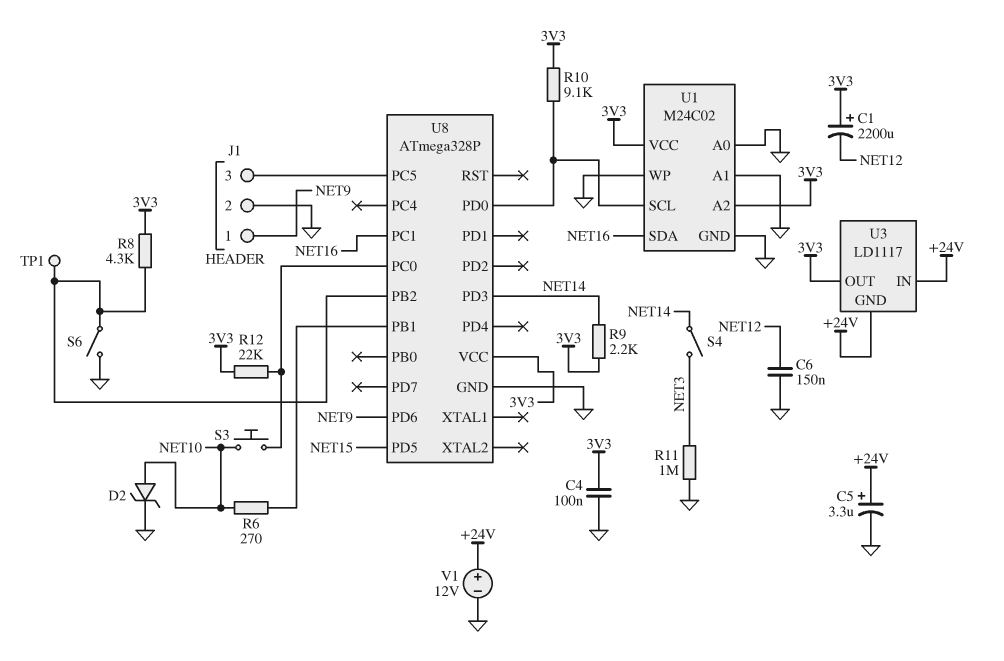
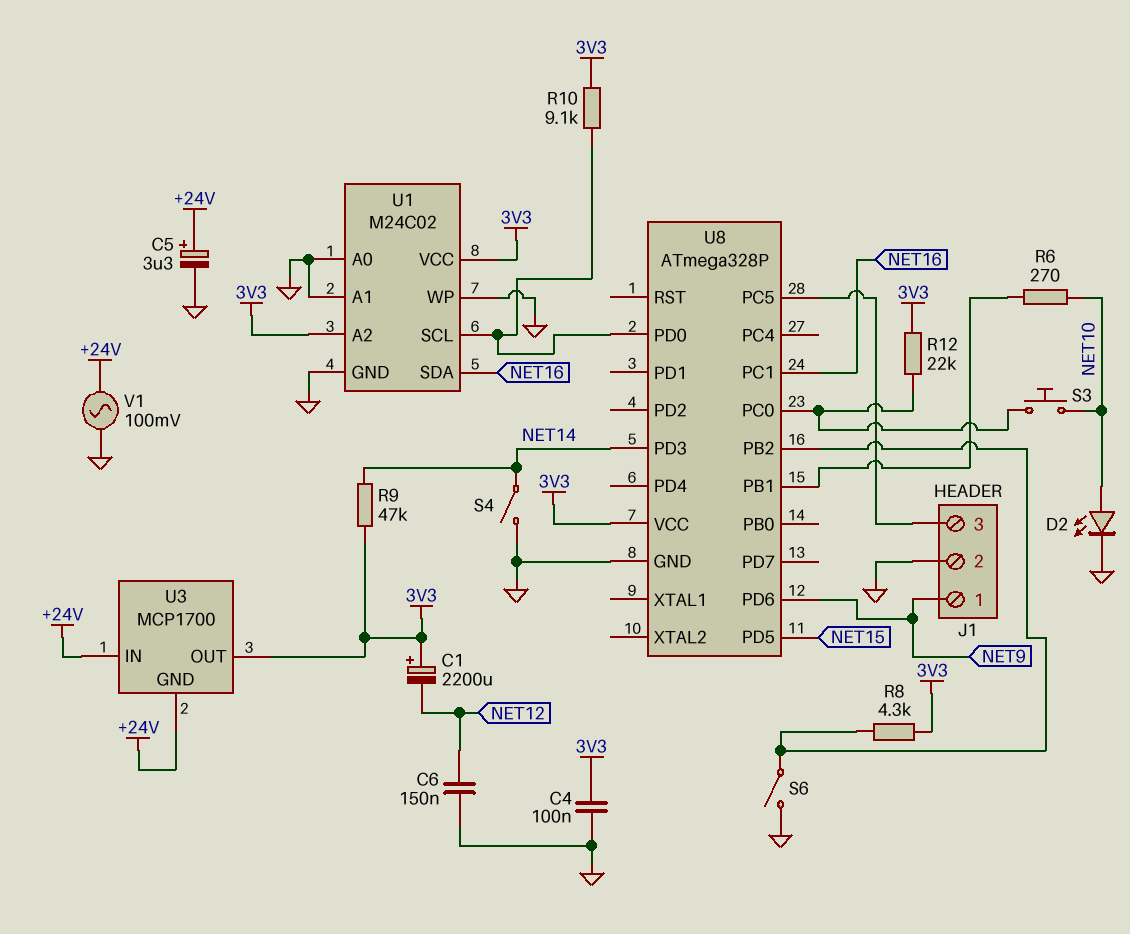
D2: zener (A NET10, K GND) -> LED (A NET10, K GND)
R9: 2.2k (3V3, NET14) -> 47k (3V3, NET14)
R11: 1M (GND, NET3) -> none
S4: switch (NET3, NET14) -> switch (GND, NET14)
TP1: test point (U8/PB2) -> none
U3: LD1117 -> MCP1700
V1: 12V (plus +24V, minus GND) -> AC 100mV (+24V, GND)

